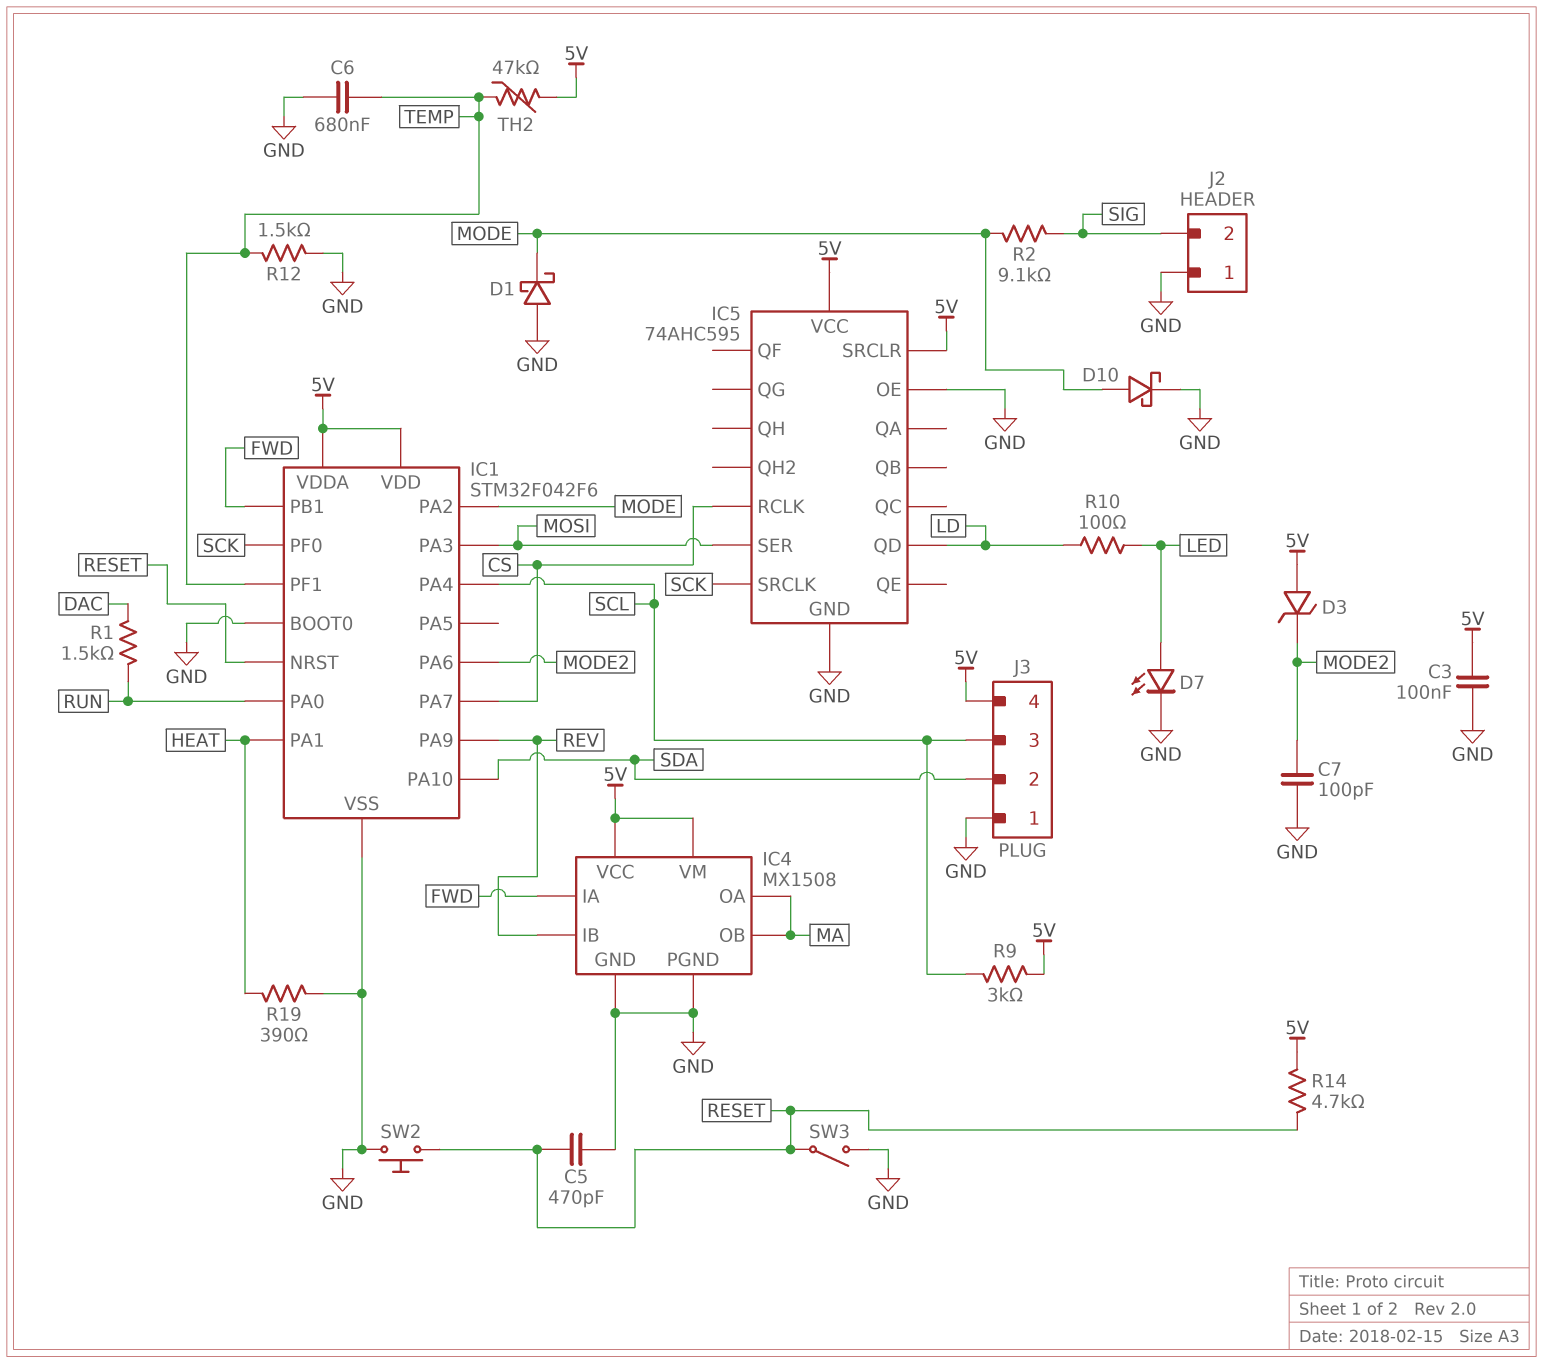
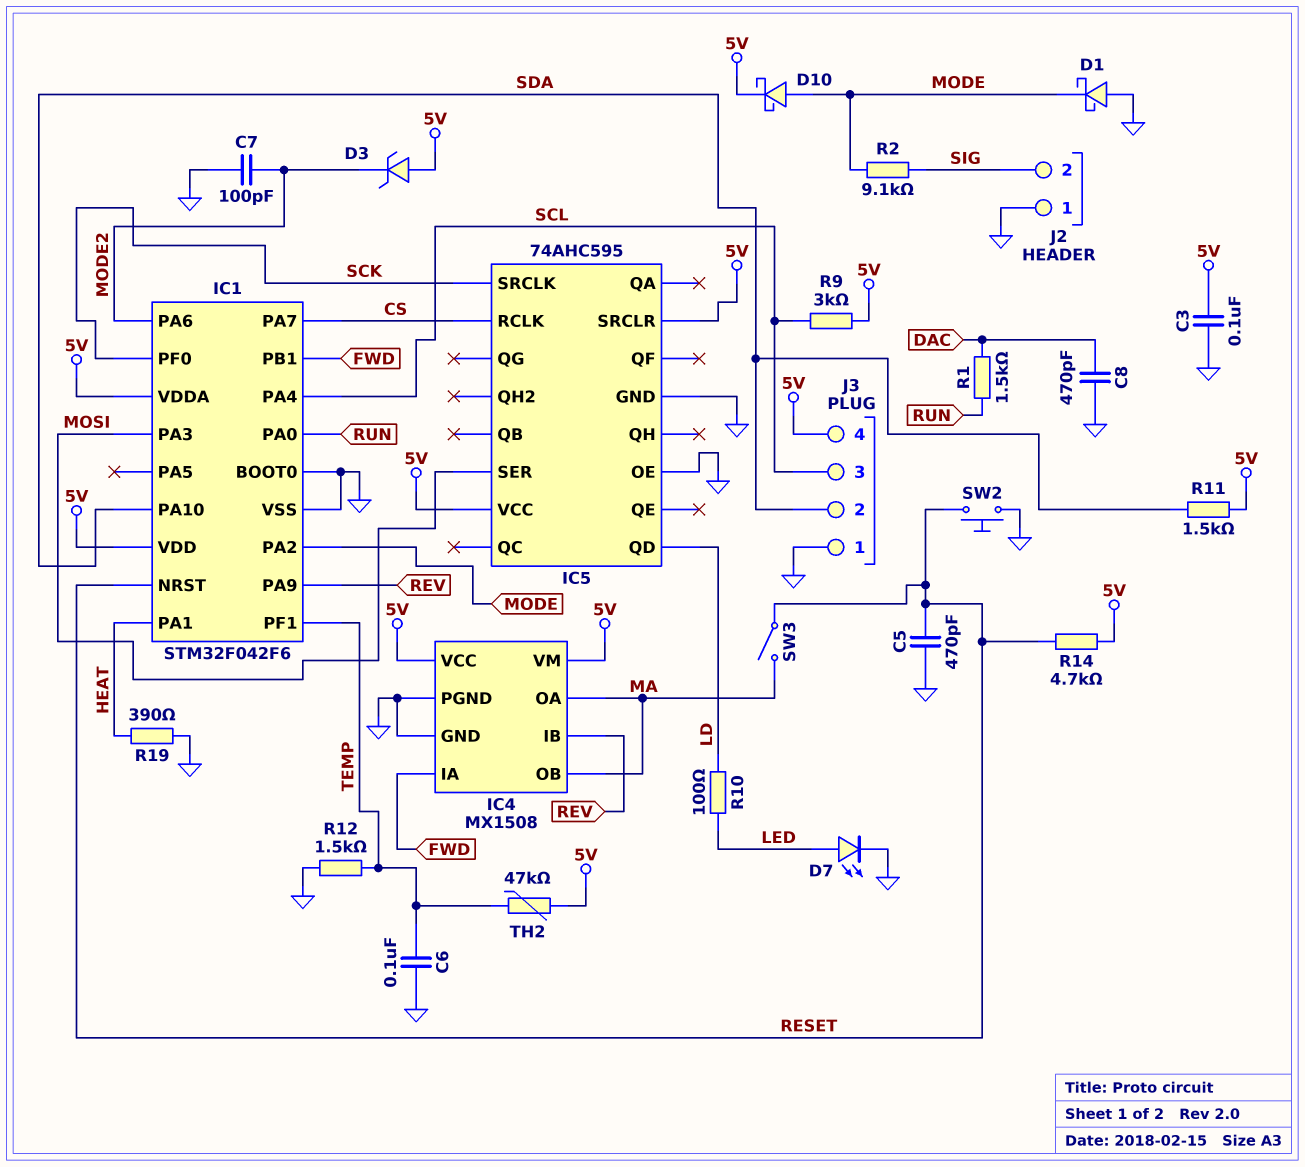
C6: 680nF (GND, TEMP) -> 100nF (GND, TEMP)
C8: none -> 470pF (DAC, GND)
D10: schottky (A MODE, K GND) -> schottky (A MODE, K 5V)
R11: none -> 1.5k (5V, SDA)
SW3: switch (GND, RESET) -> switch (MA, RESET)

